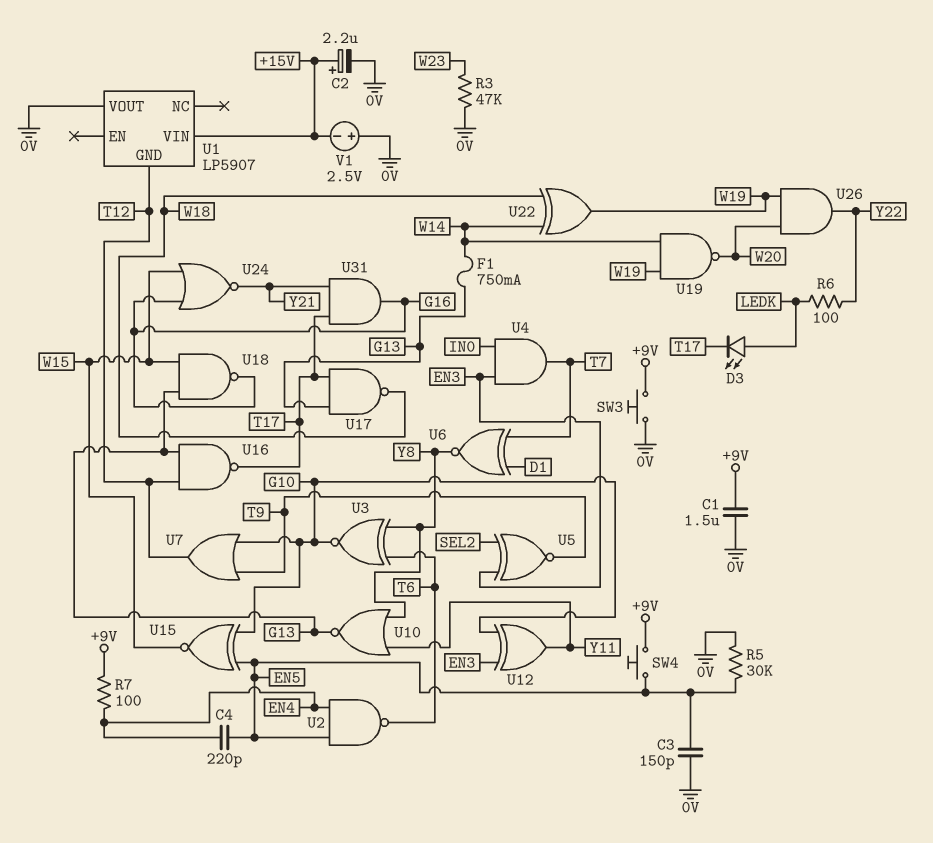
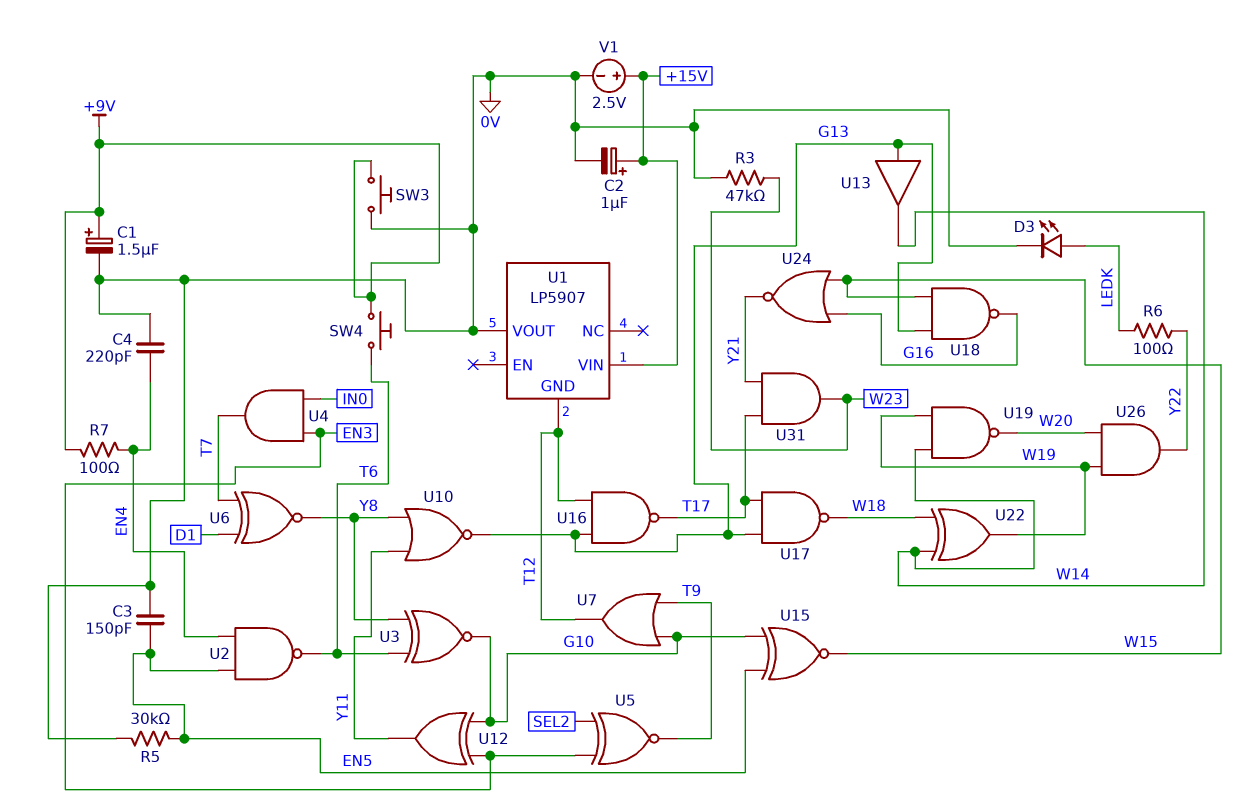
C1: 1.5uF (+9V, 0V) -> 1.5uF (plus +9V, minus 0V)
C2: 2.2uF (plus +15V, minus 0V) -> 1uF (plus +15V, minus 0V)
C4: 220pF (EN4, EN5) -> 220pF (0V, EN4)
D3: LED (A LEDK, K T17) -> LED (A LEDK, K 0V)
F1: 750mA (G13, W14) -> none
SW4: button (+9V, EN5) -> button (+9V, T6)
U13: none -> buffer (in G13, out W14)
U31: AND (in T17, in Y21, out G16) -> AND (in T17, in Y21, out W23)
V1: 2.5V (plus 0V, minus +15V) -> 2.5V (plus +15V, minus 0V)

